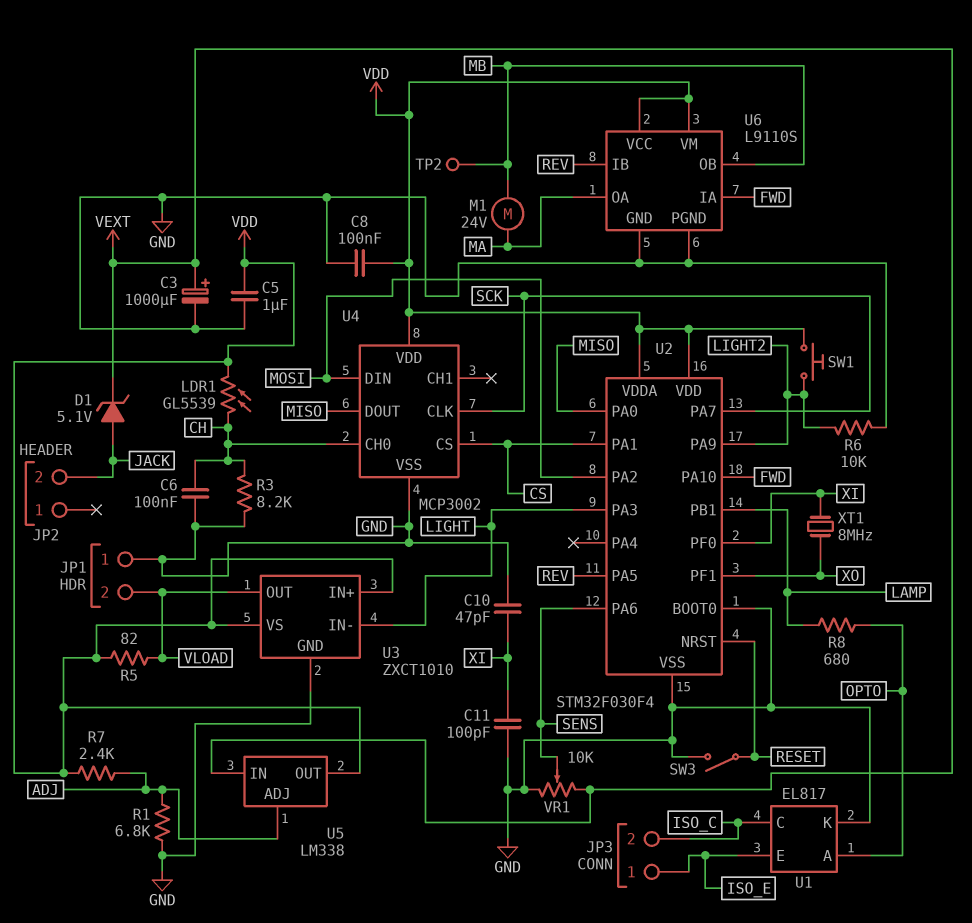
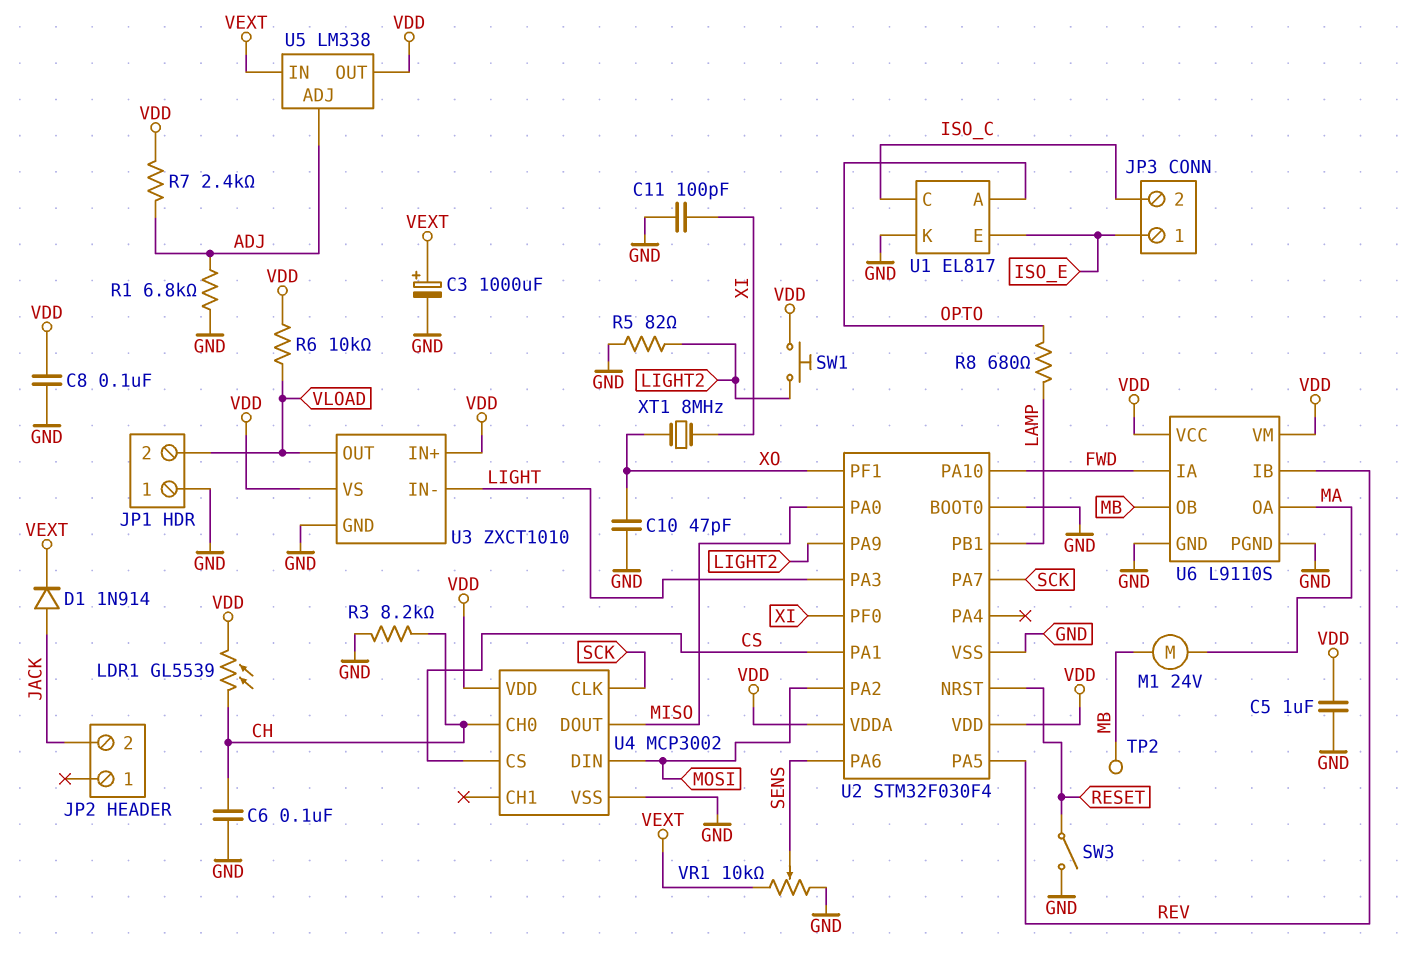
C10: 47pF (GND, XI) -> 47pF (GND, XO)
D1: zener 5.1V (A JACK, K VEXT) -> diode 1N914 (A JACK, K VEXT)
R5: 82 (VDD, VLOAD) -> 82 (GND, LIGHT2)
R6: 10k (GND, LIGHT2) -> 10k (VDD, VLOAD)

